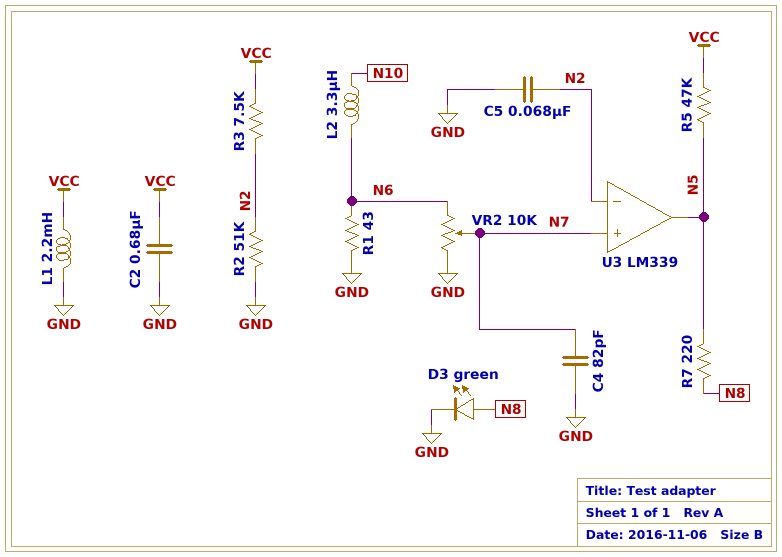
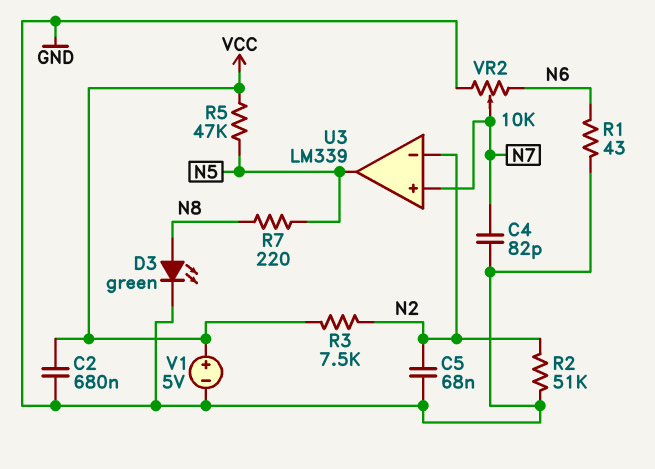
L1: 2.2mH (GND, VCC) -> none
L2: 3.3uH (N6, N10) -> none
V1: none -> 5V (plus VCC, minus GND)

